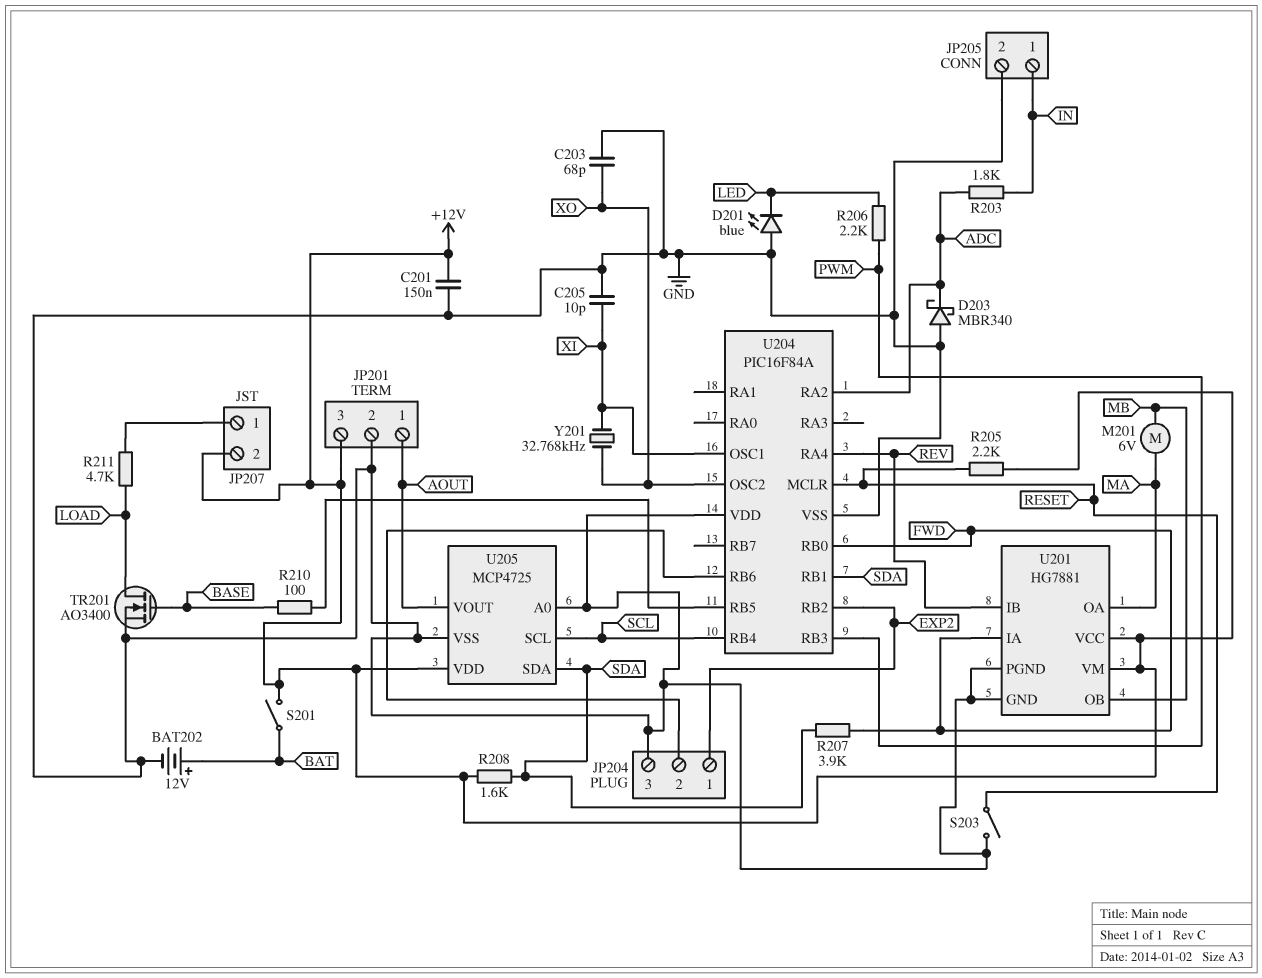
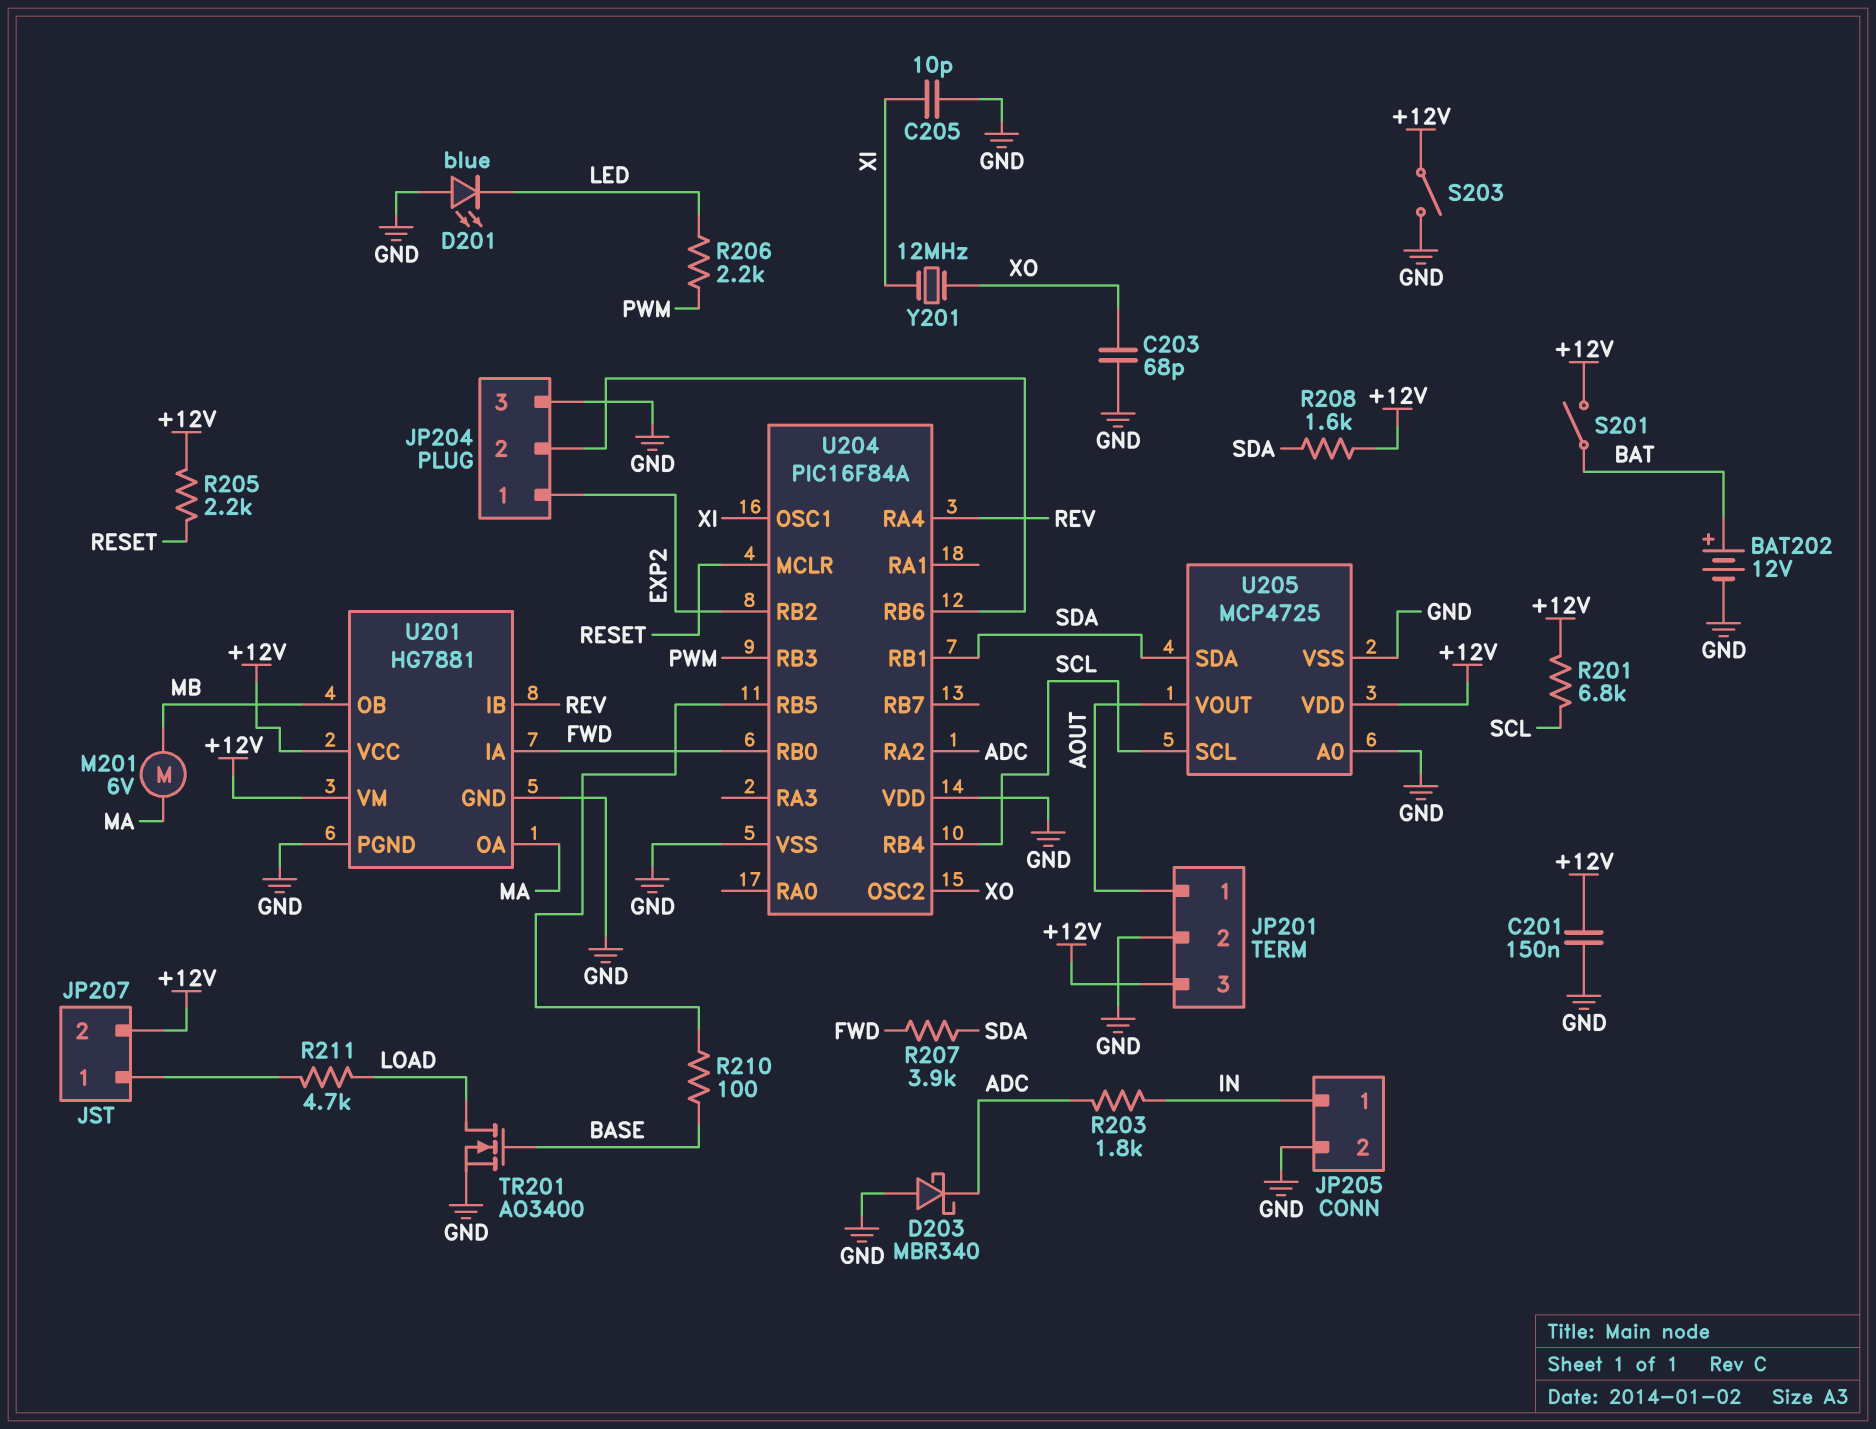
R201: none -> 6.8k (+12V, SCL)
S203: switch (GND, RESET) -> switch (+12V, GND)
Y201: 32.768kHz (XI, XO) -> 12MHz (XI, XO)

